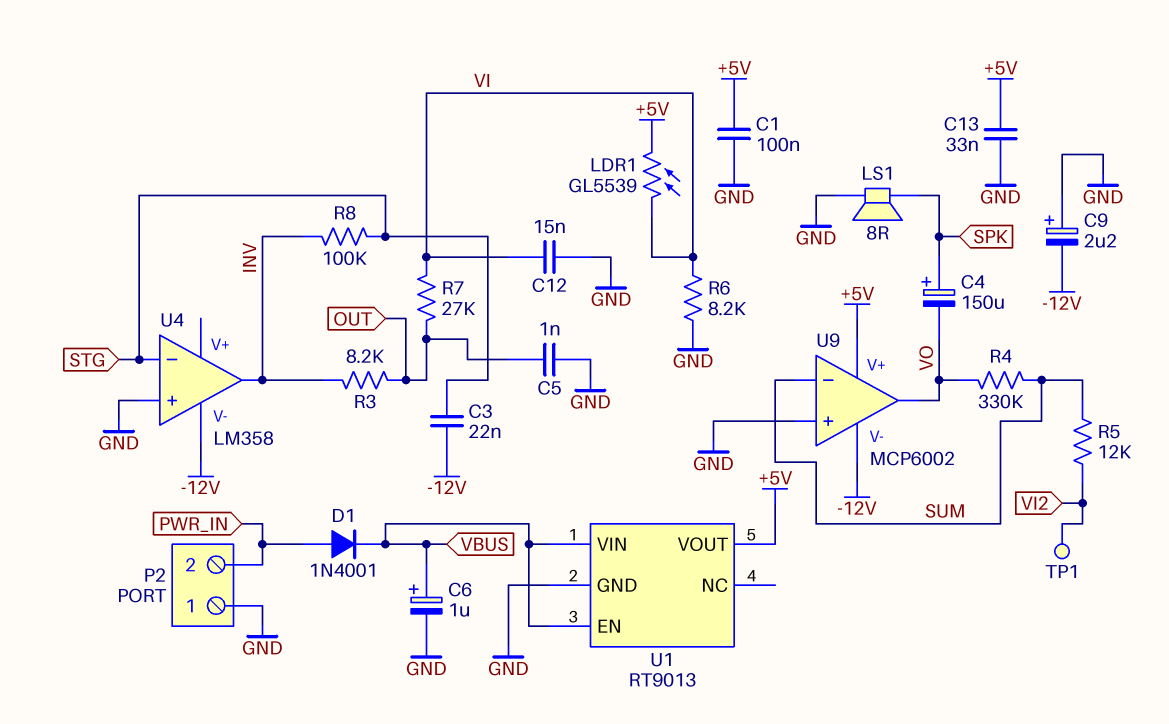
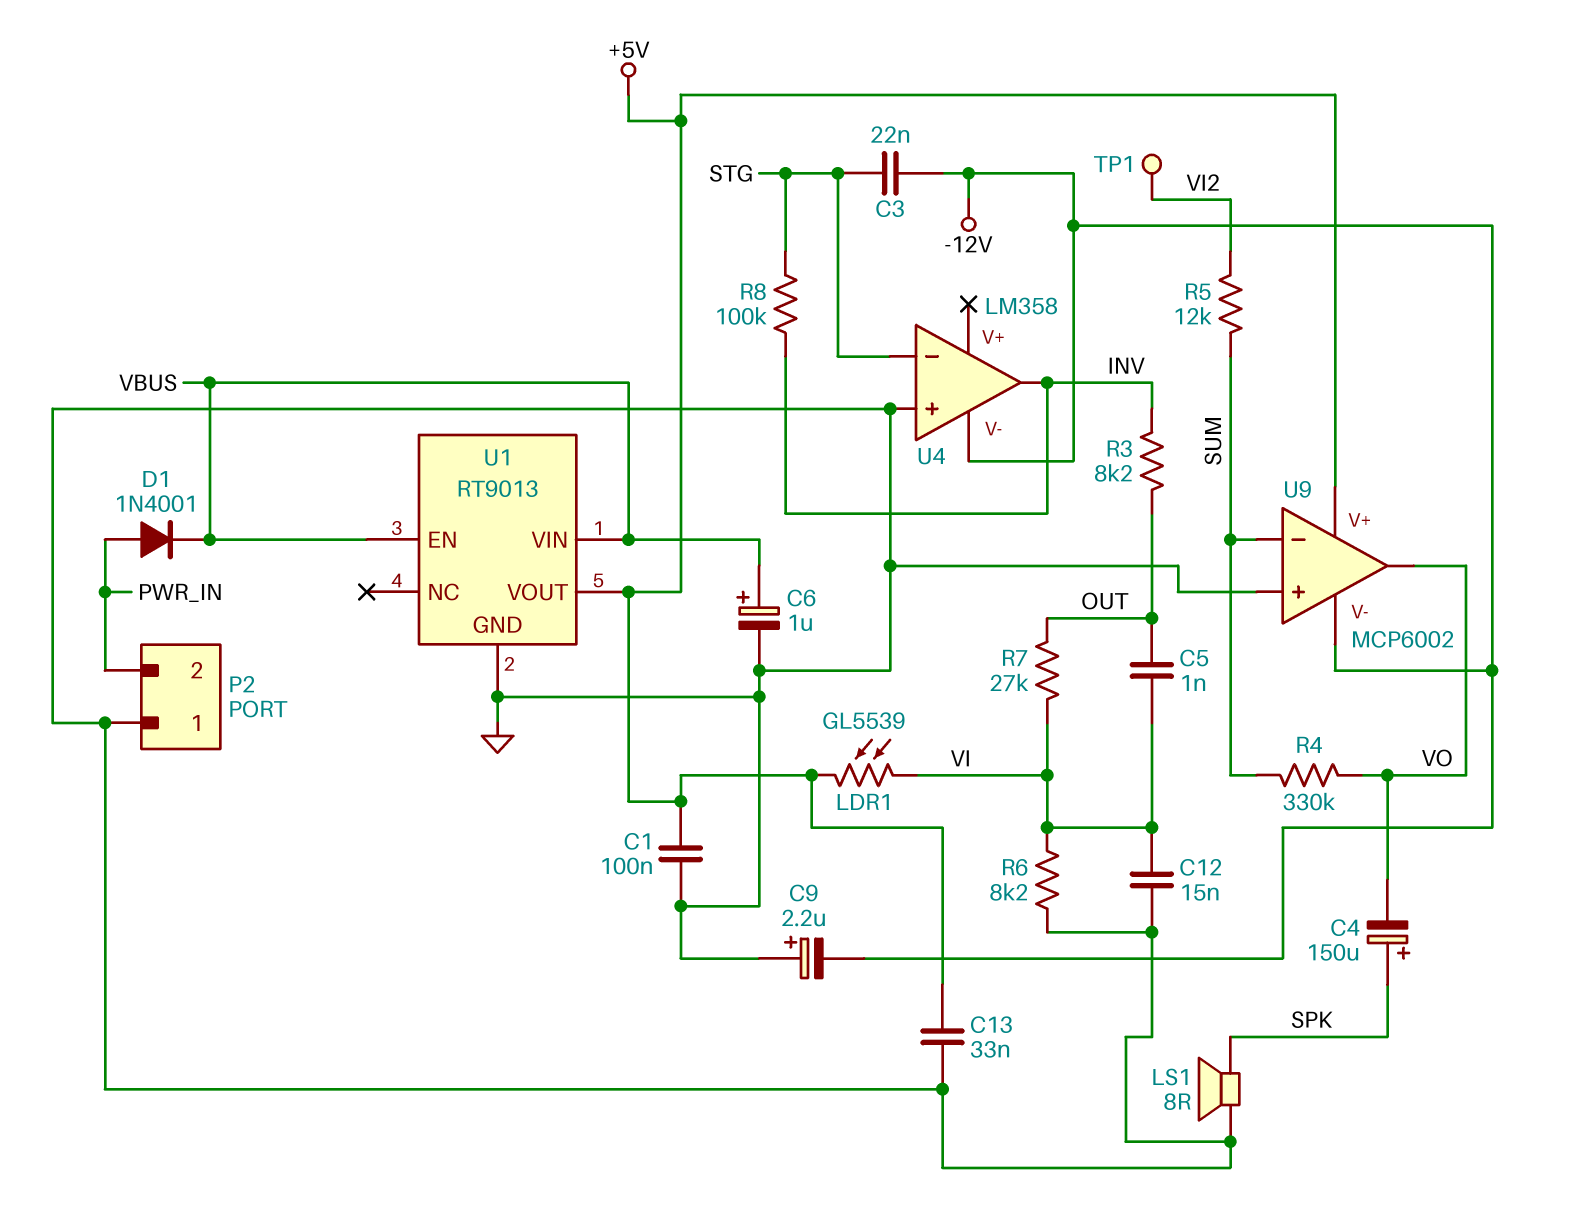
C5: 1nF (GND, OUT) -> 1nF (OUT, VI)

